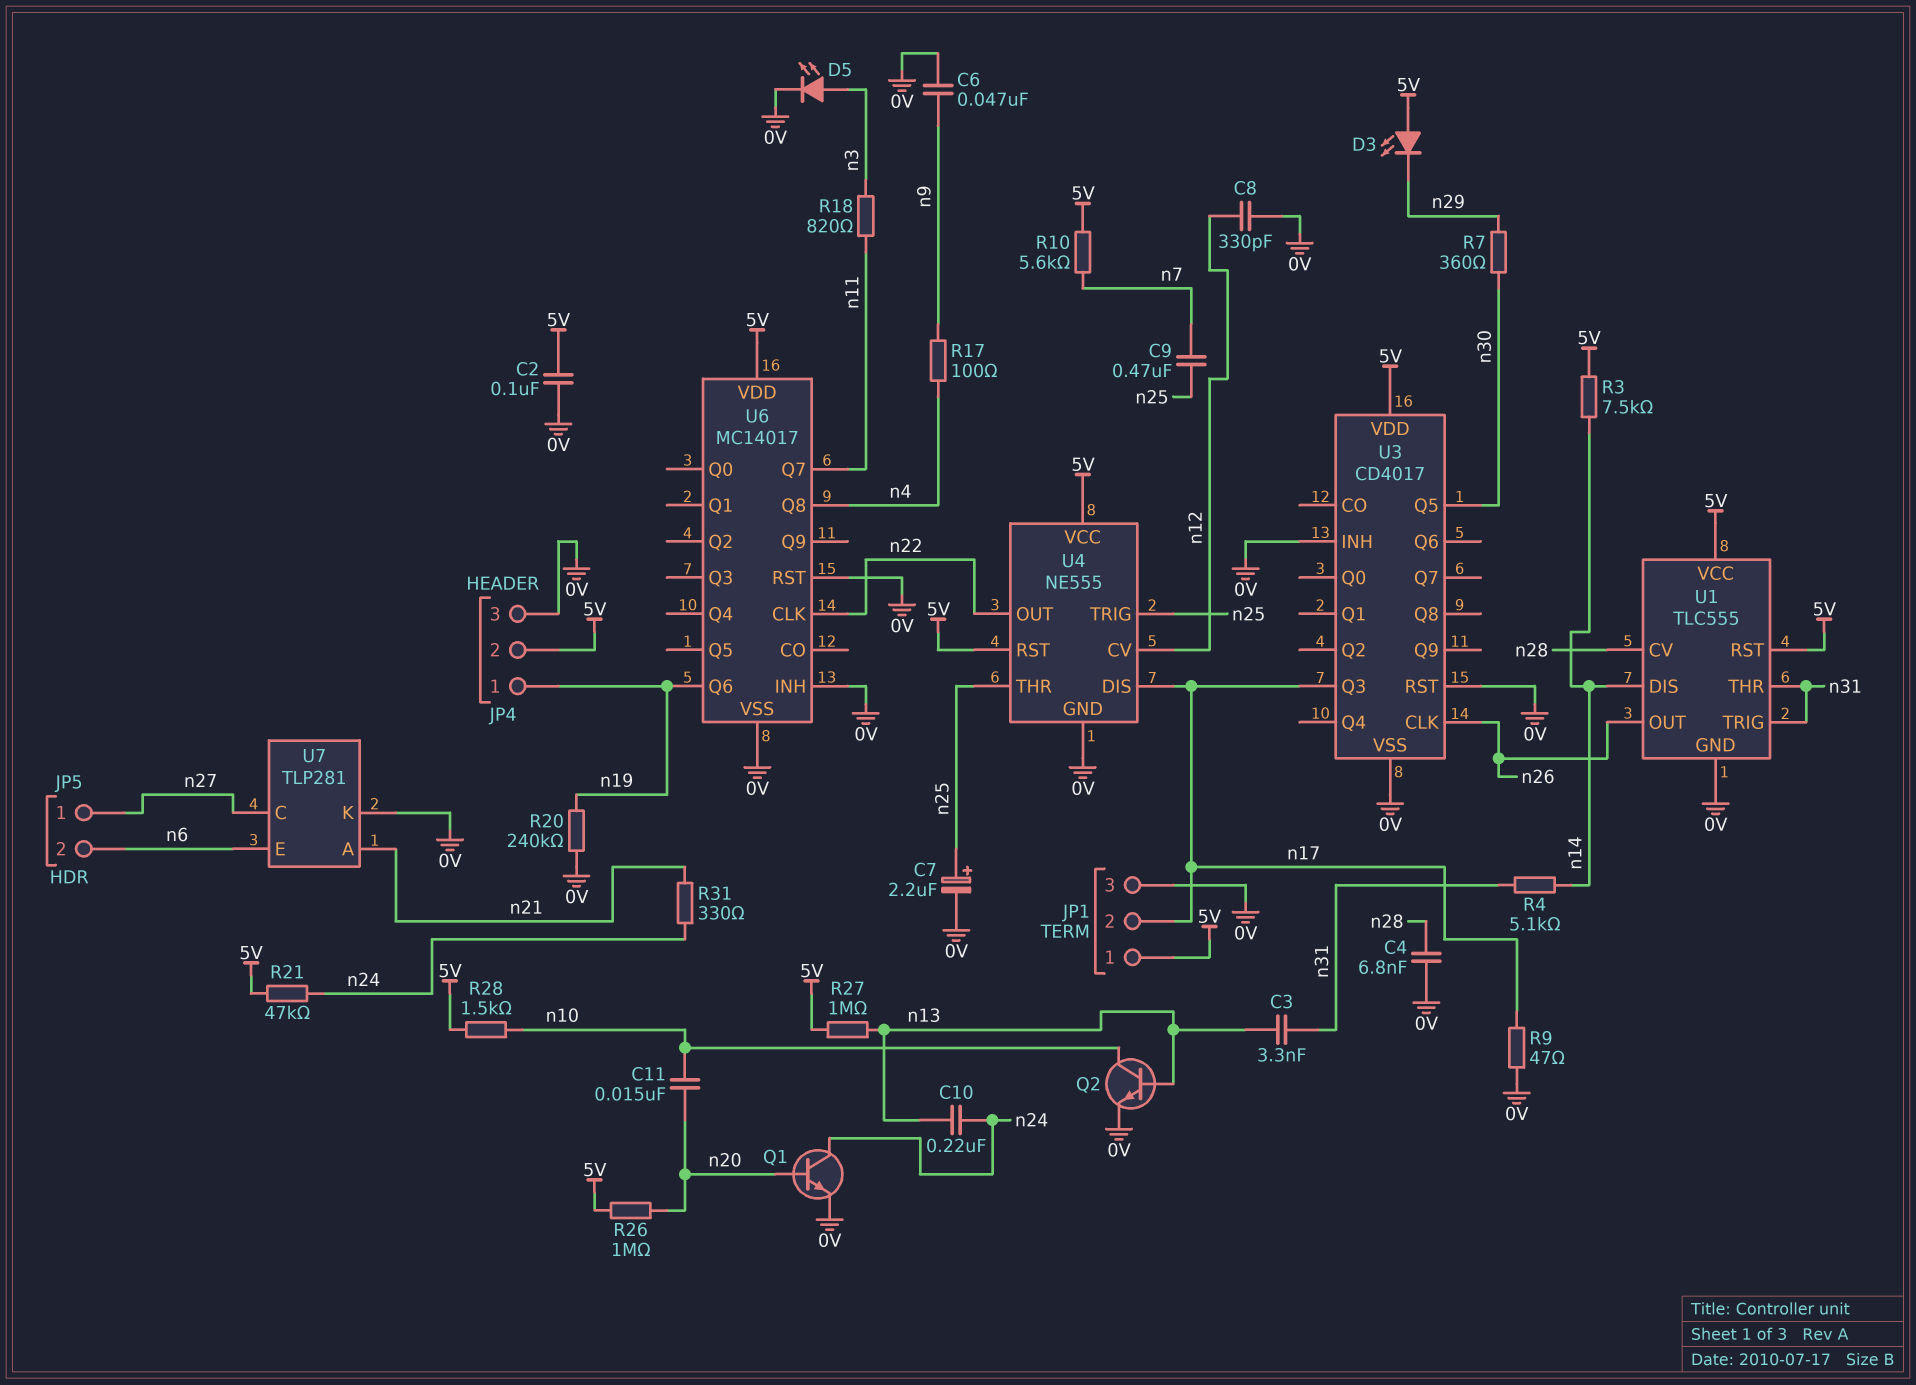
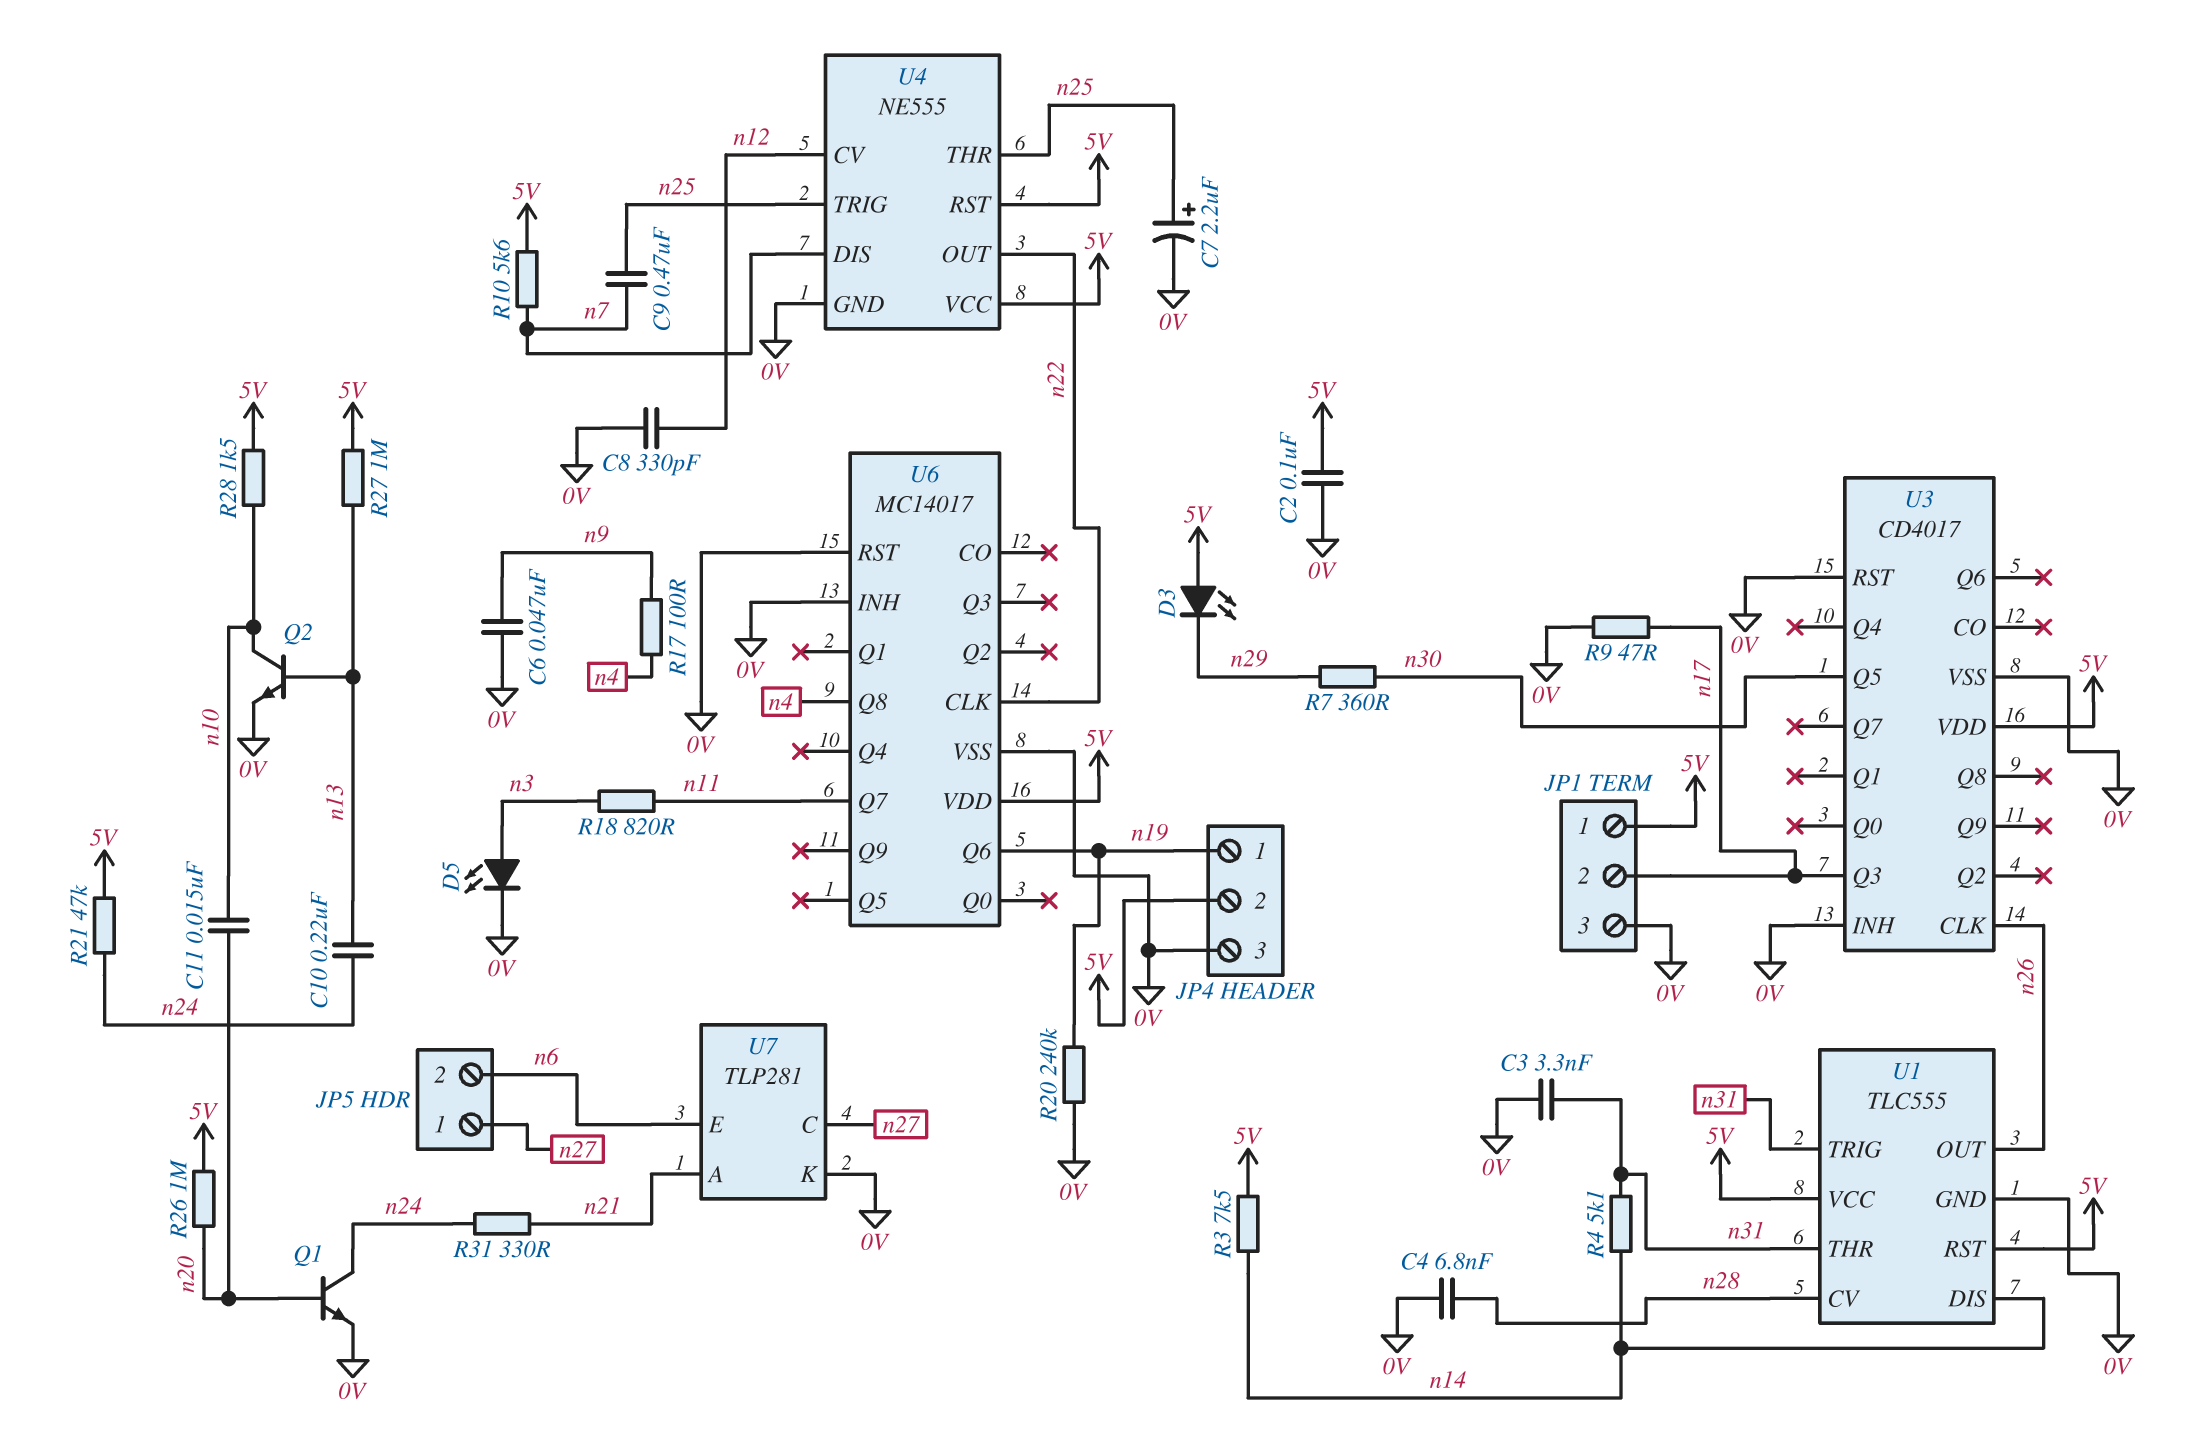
C3: 3.3nF (n13, n31) -> 3.3nF (0V, n31)
U4 pin DIS: n17 -> n7

